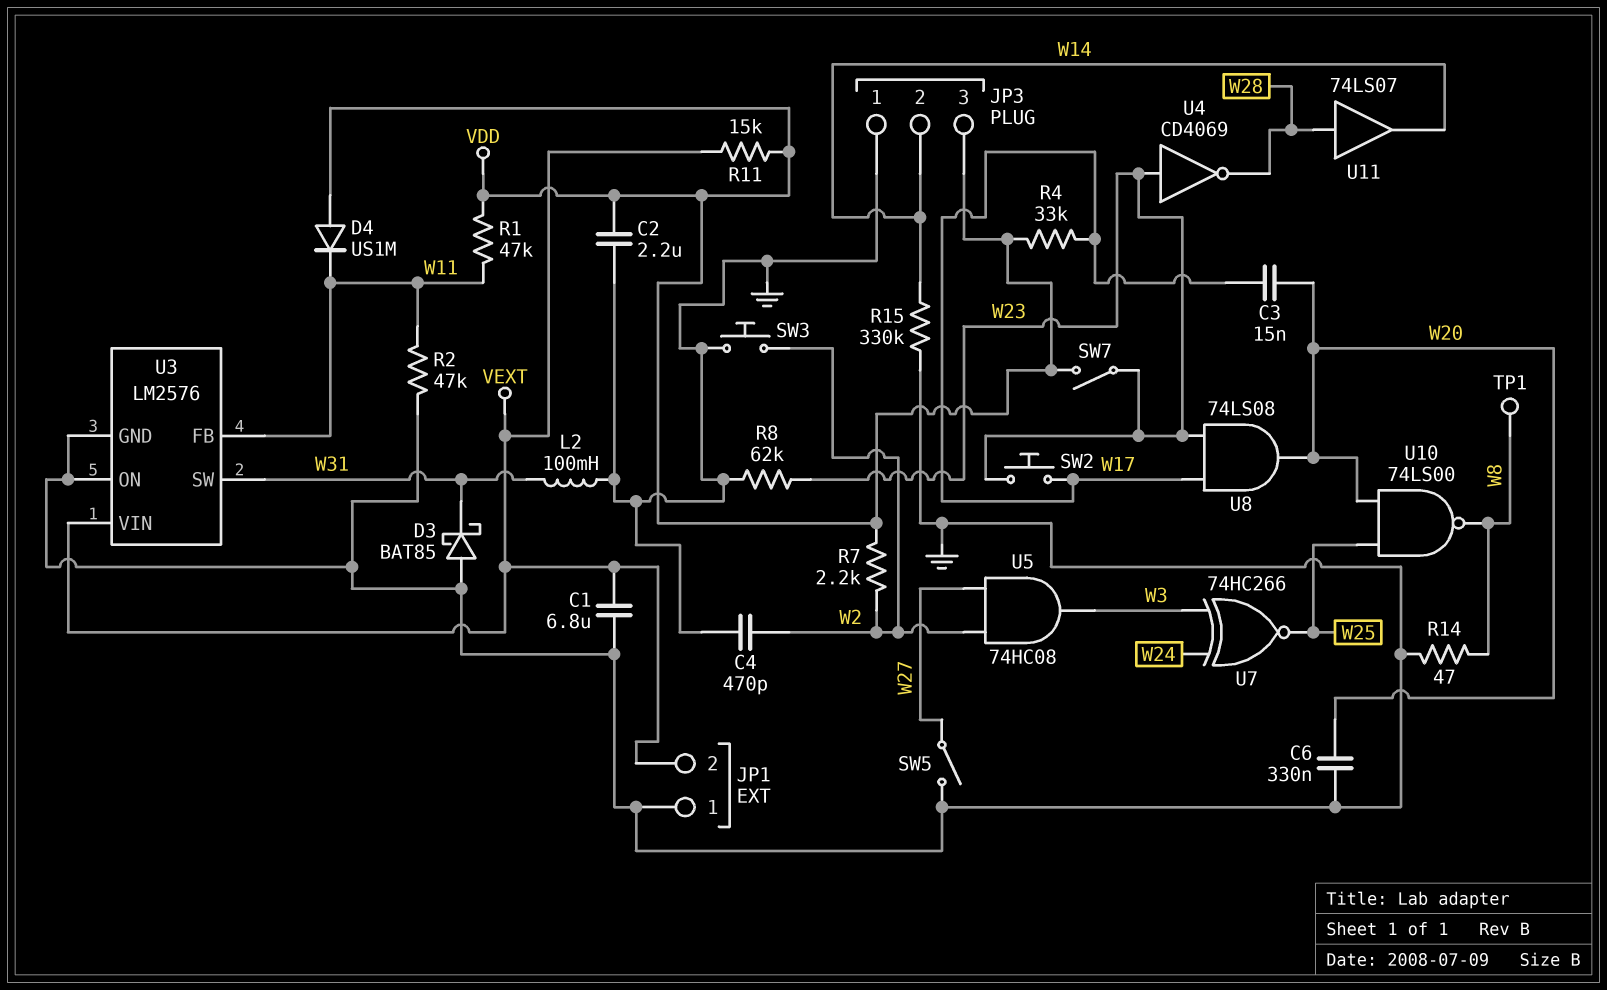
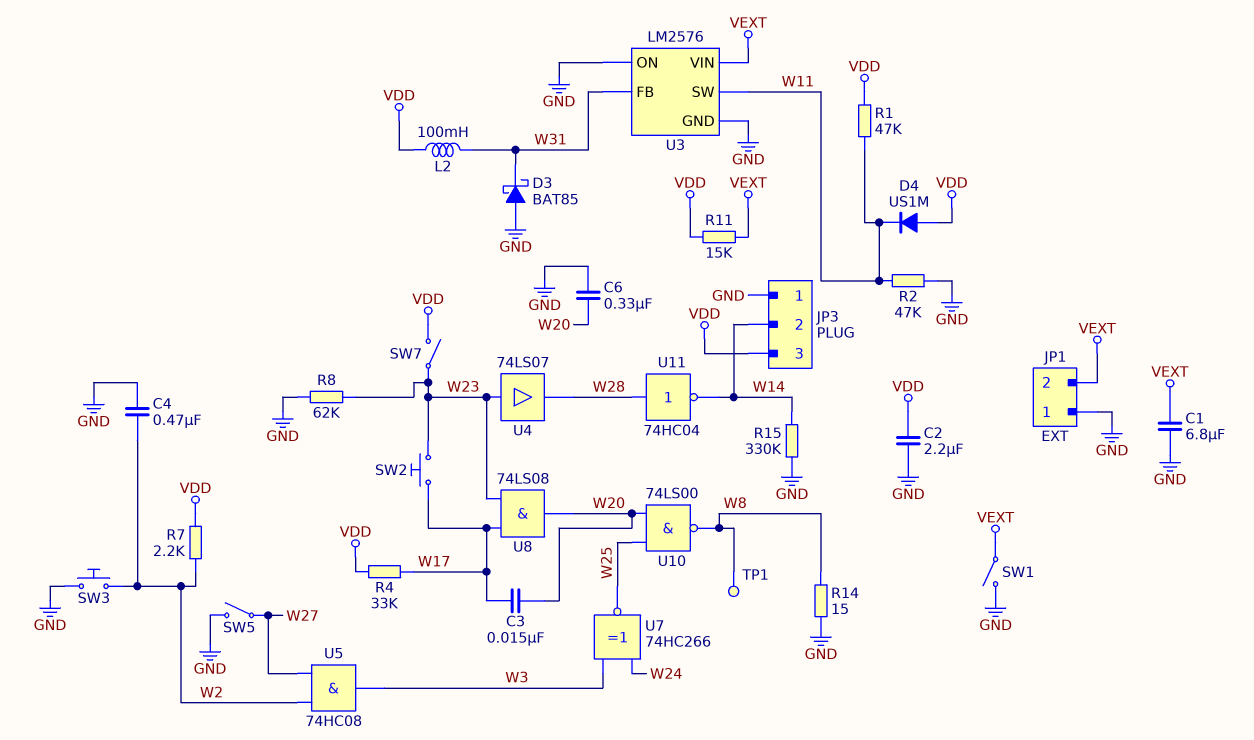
C4: 470pF (GND, W2) -> 470nF (GND, W2)
L2: 100mH (GND, W31) -> 100mH (VDD, W31)
R14: 47 (GND, W8) -> 15 (GND, W8)
SW1: none -> switch (GND, VEXT)
U3 pin FB: W11 -> W31
U3 pin SW: W31 -> W11
U4: NOT CD4069 (in W23, out W28) -> buffer 74LS07 (in W23, out W28)
U11: buffer 74LS07 (in W28, out W14) -> NOT 74HC04 (in W28, out W14)

